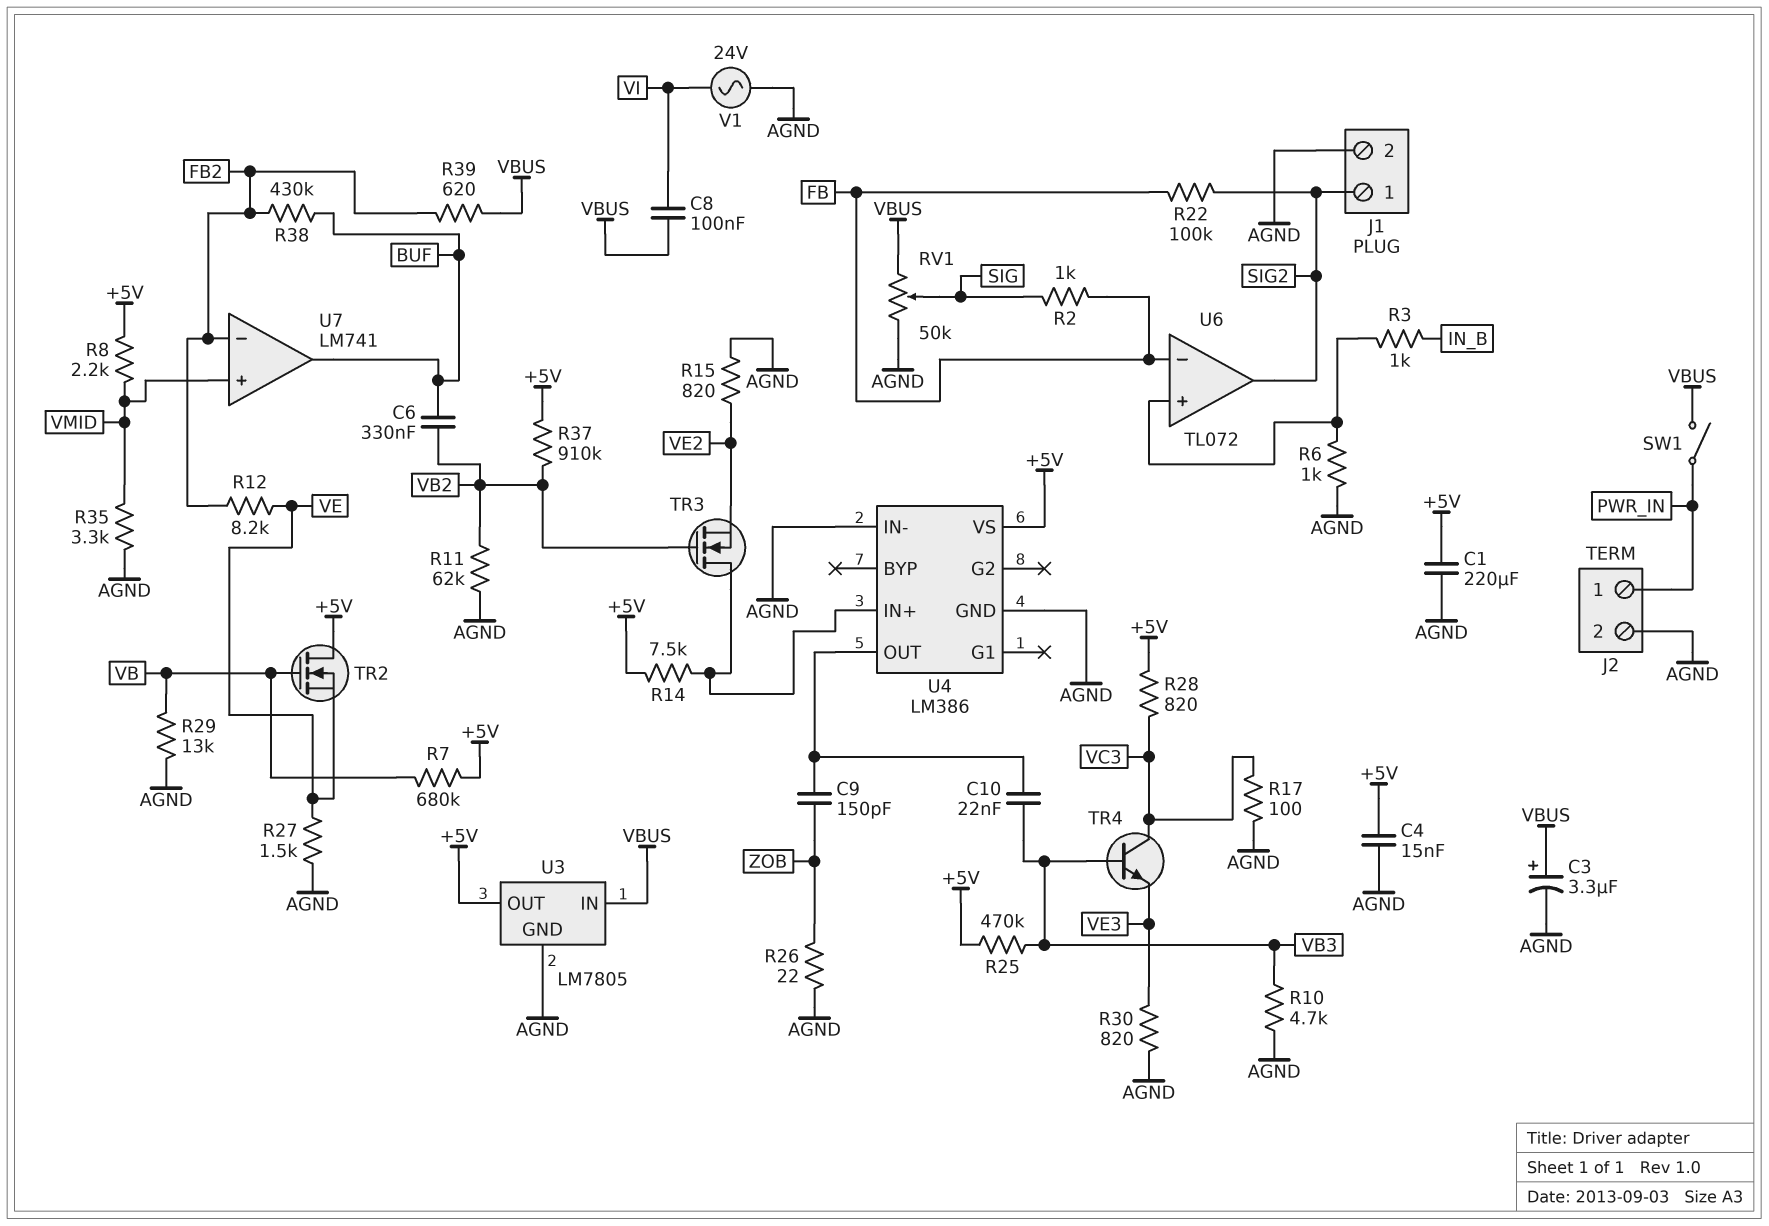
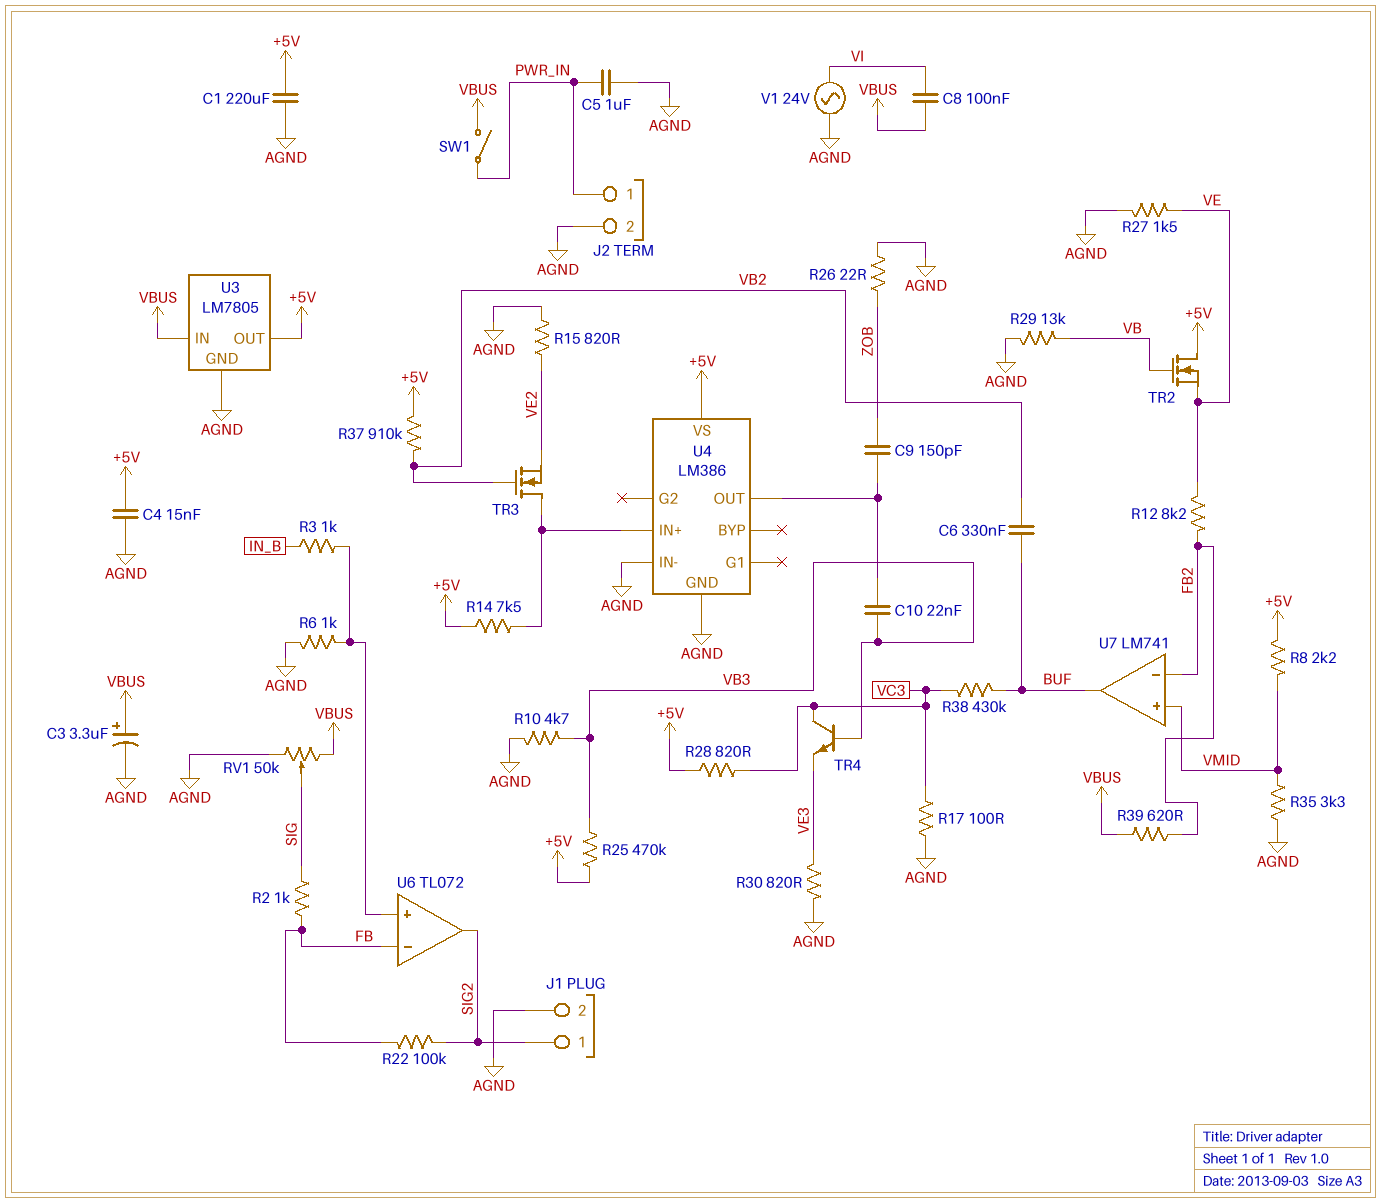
C5: none -> 1uF (AGND, PWR_IN)
R7: 680k (+5V, VB) -> none
R11: 62k (AGND, VB2) -> none
R38: 430k (BUF, FB2) -> 430k (BUF, VC3)

